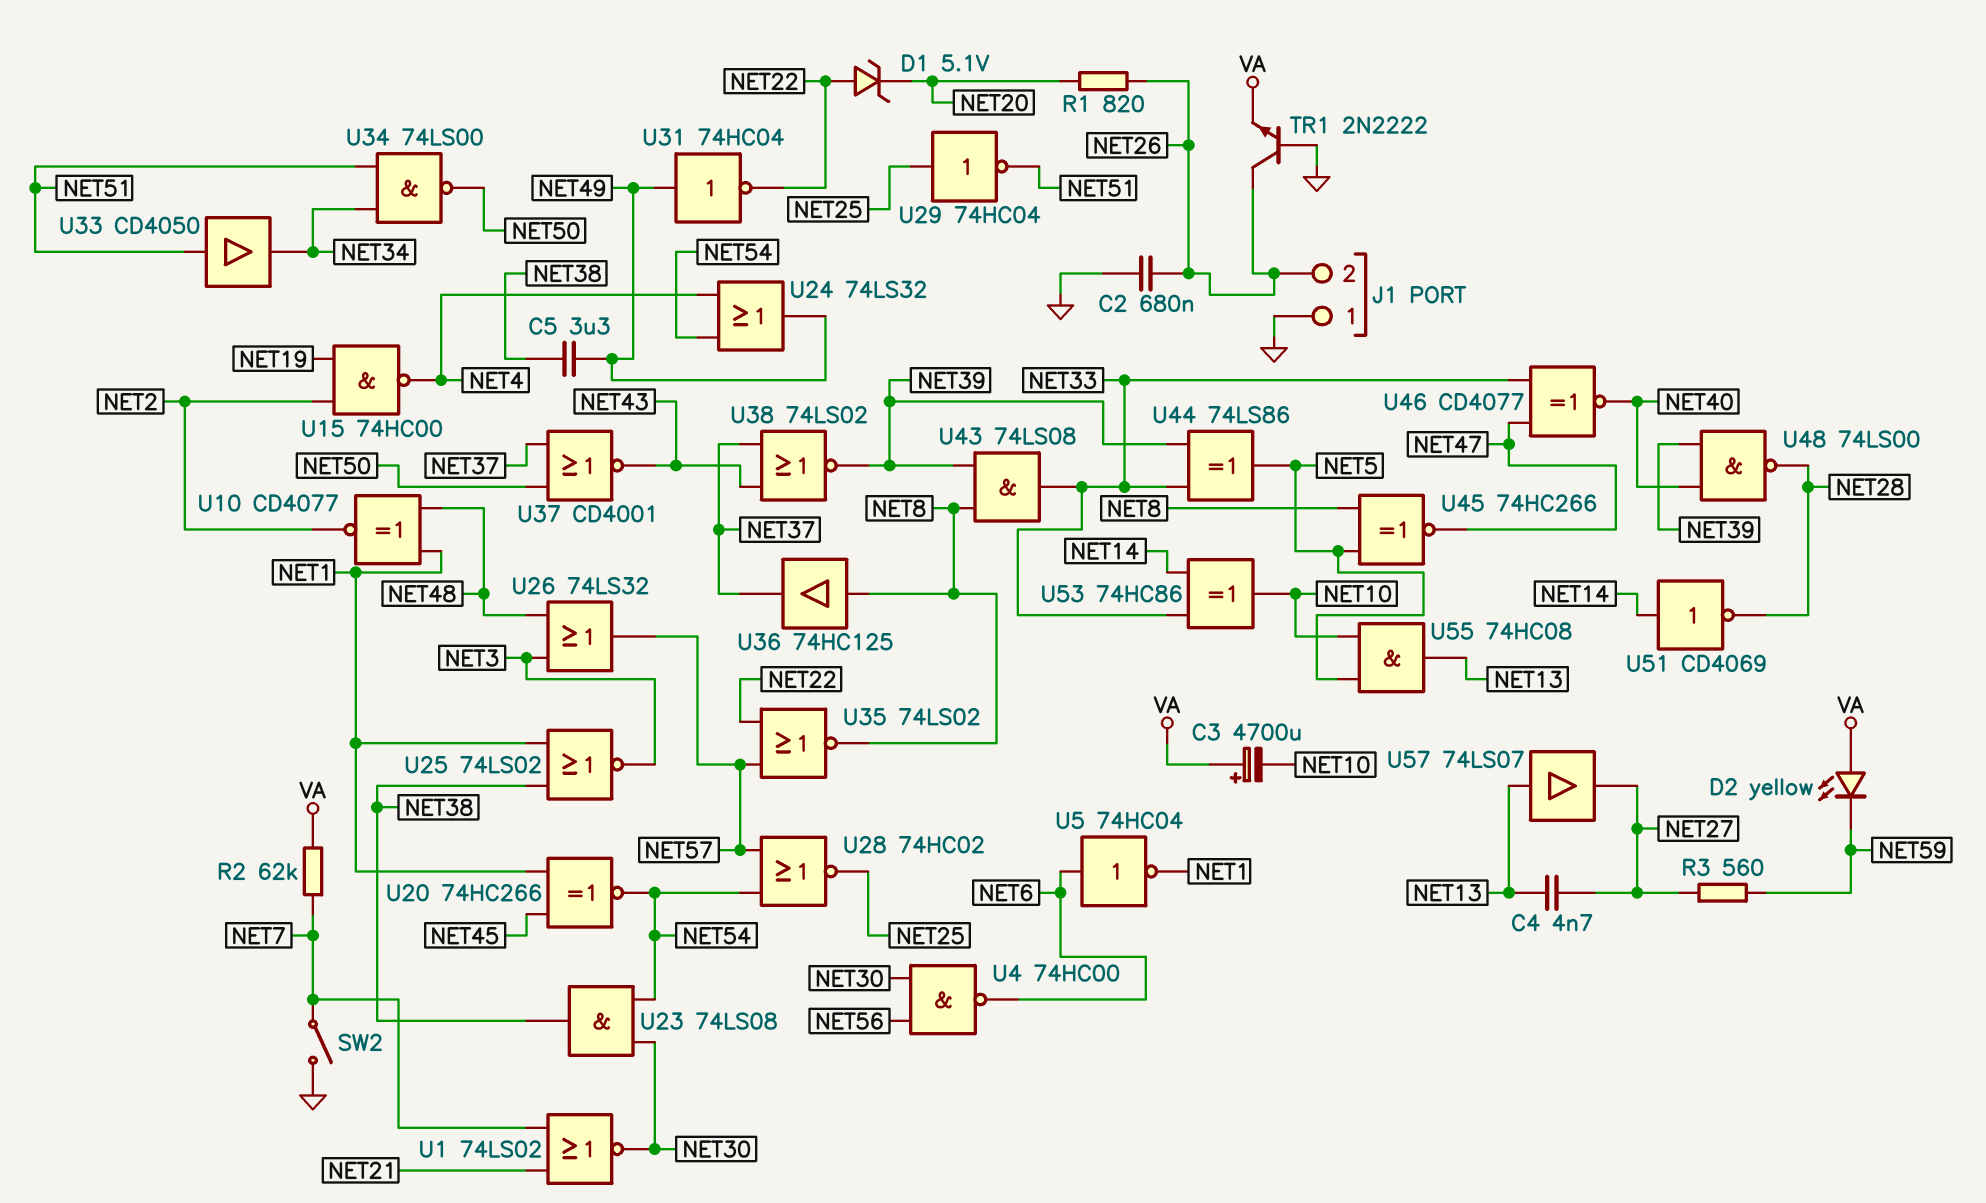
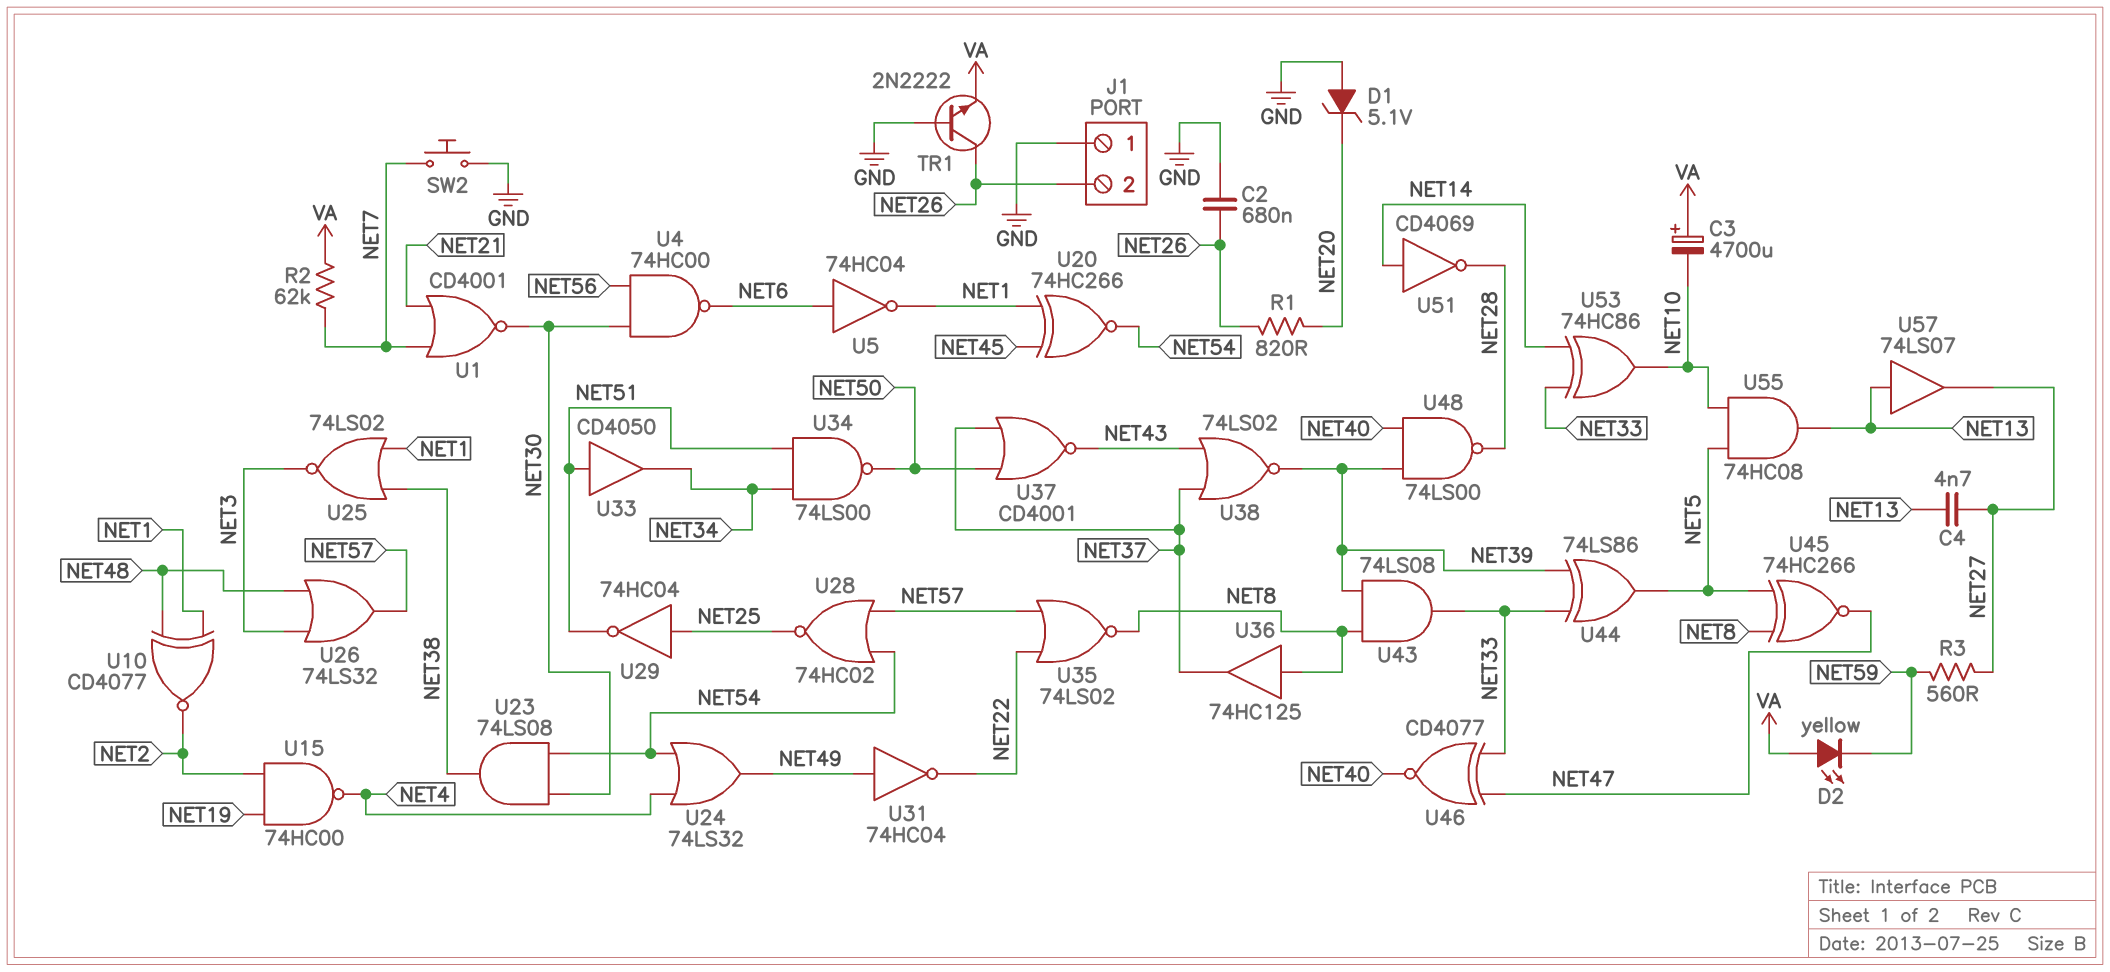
C5: 3.3uF (NET38, NET49) -> none
D1: zener 5.1V (A NET22, K NET20) -> zener 5.1V (A GND, K NET20)
SW2: switch (GND, NET7) -> button (GND, NET7)
U1: NOR 74LS02 (in NET7, in NET21, out NET30) -> NOR CD4001 (in NET7, in NET21, out NET30)

